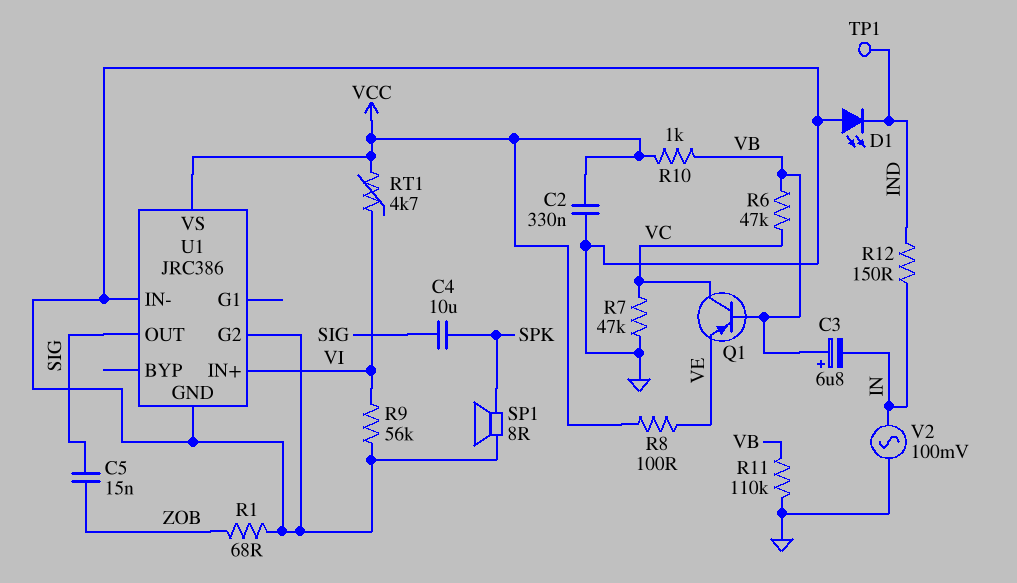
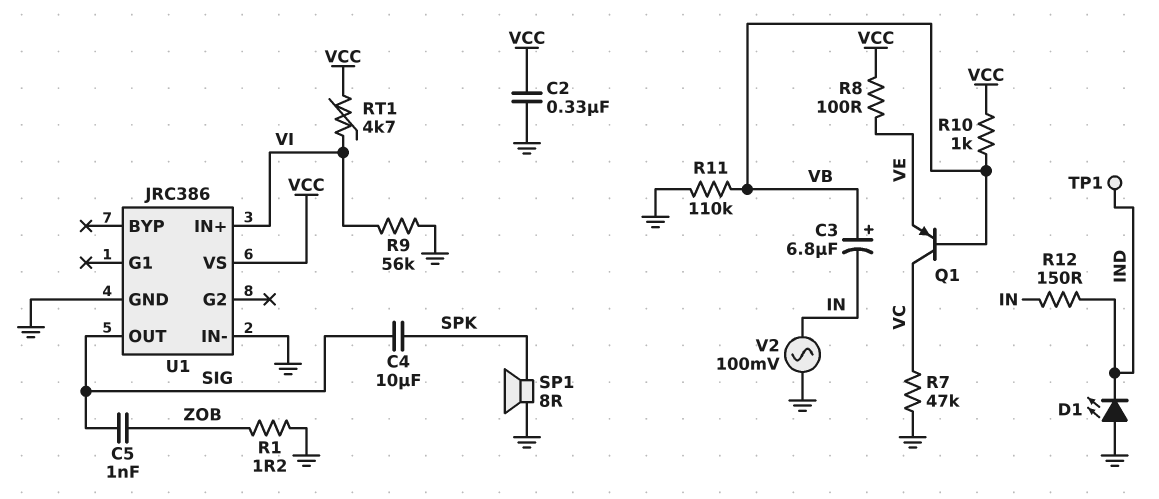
C5: 15nF (SIG, ZOB) -> 1nF (SIG, ZOB)
R1: 68 (GND, ZOB) -> 1.2 (GND, ZOB)
R6: 47k (VB, VC) -> none
U1 pin G2: GND -> none

